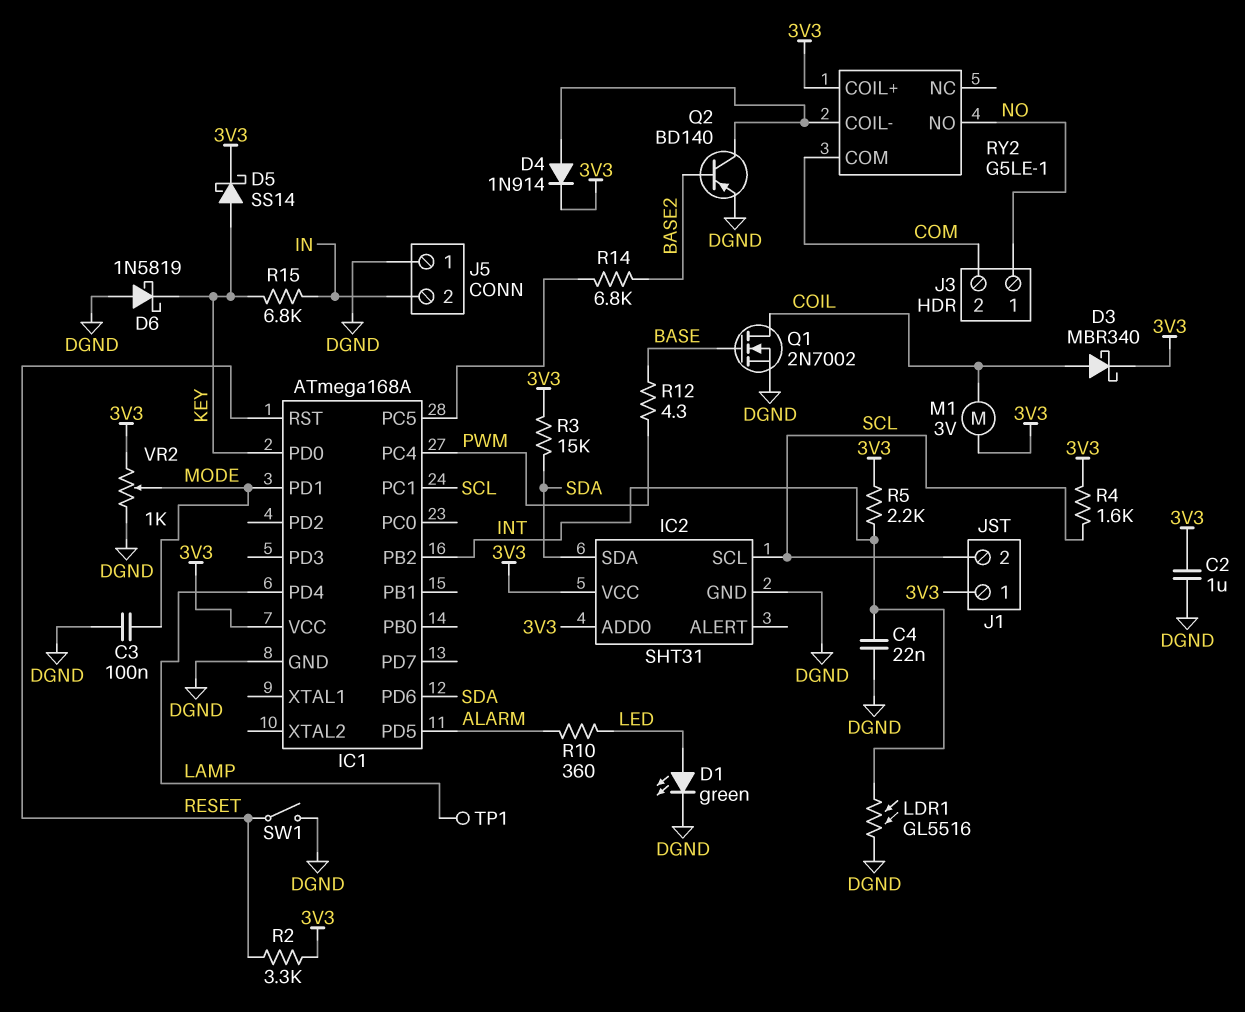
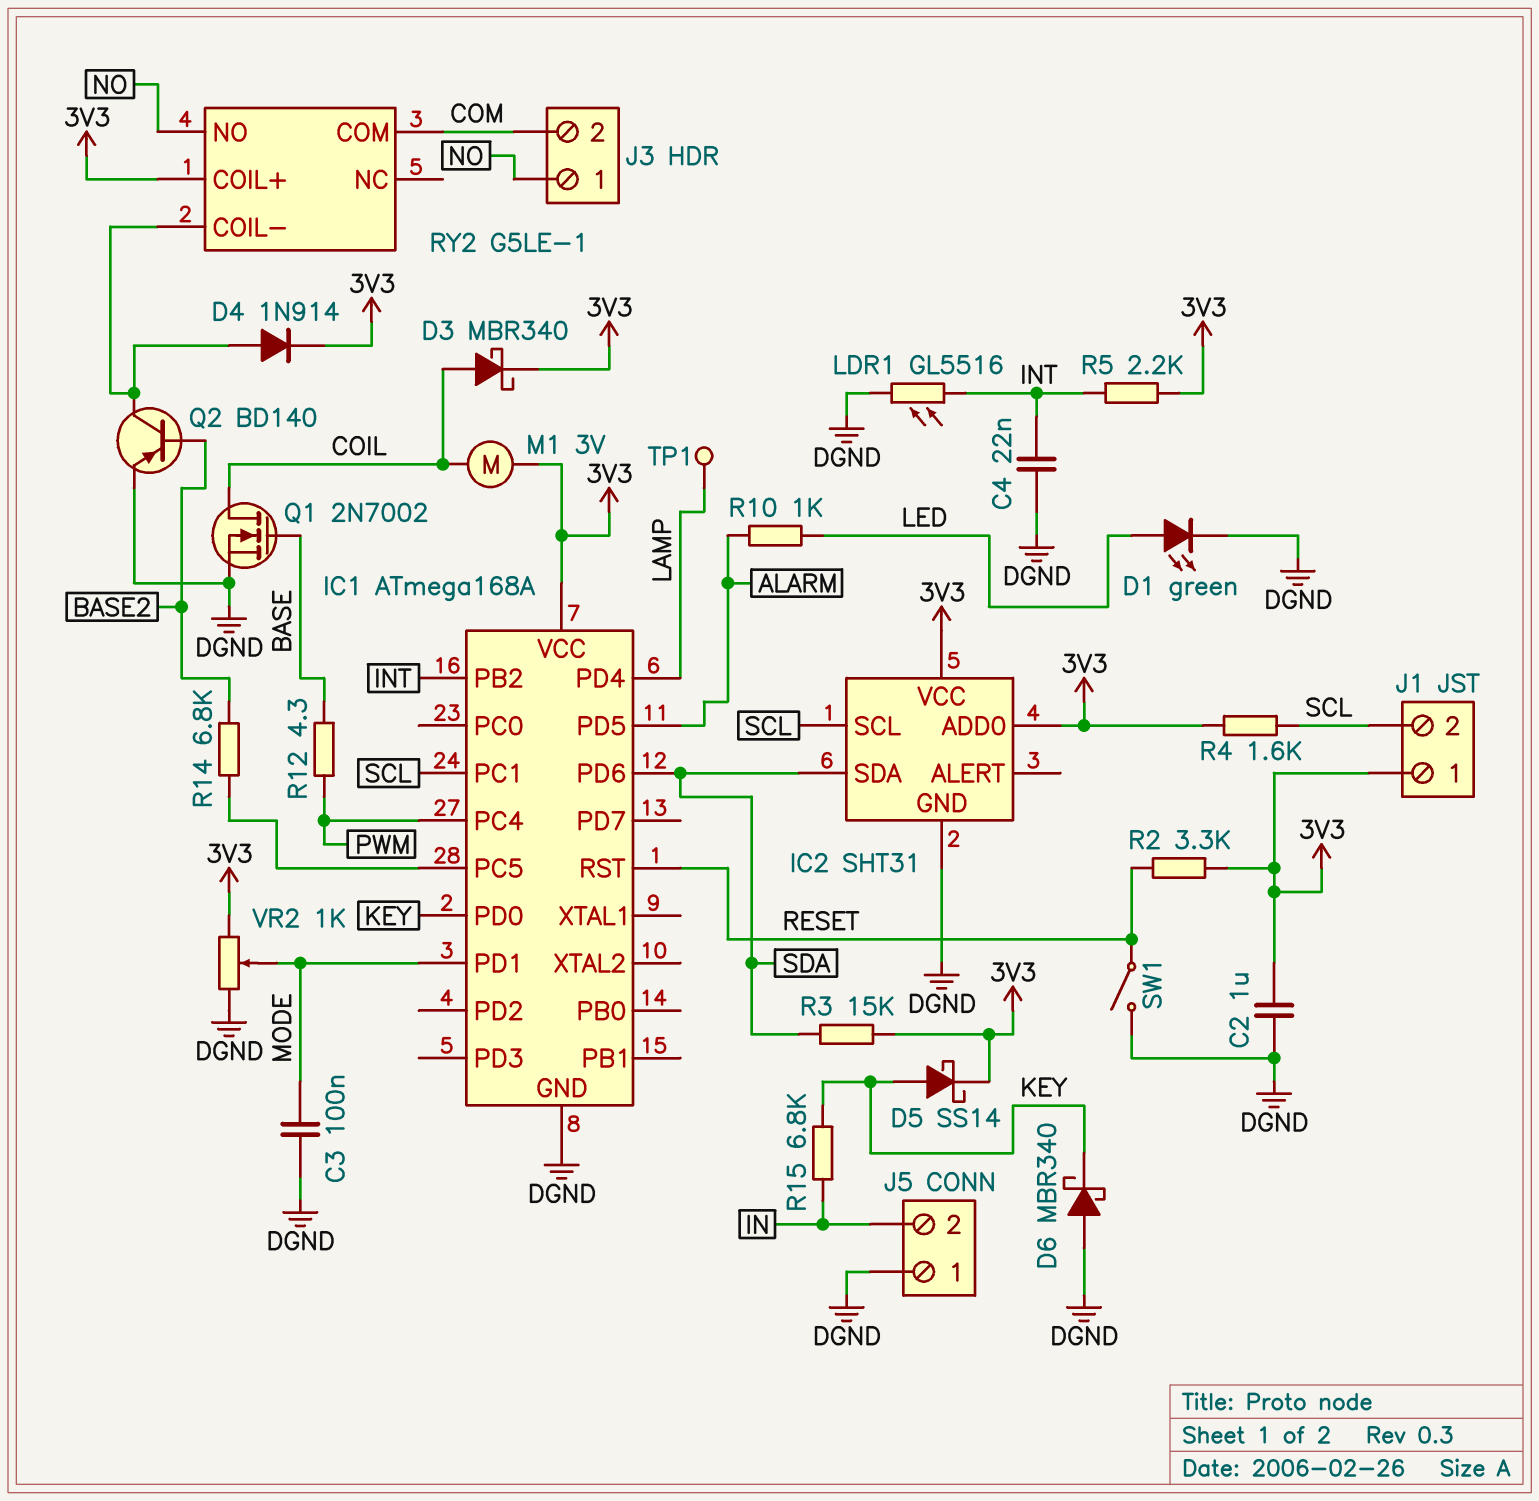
D6: schottky 1N5819 (A DGND, K KEY) -> schottky MBR340 (A DGND, K KEY)
R10: 360 (ALARM, LED) -> 1k (ALARM, LED)

